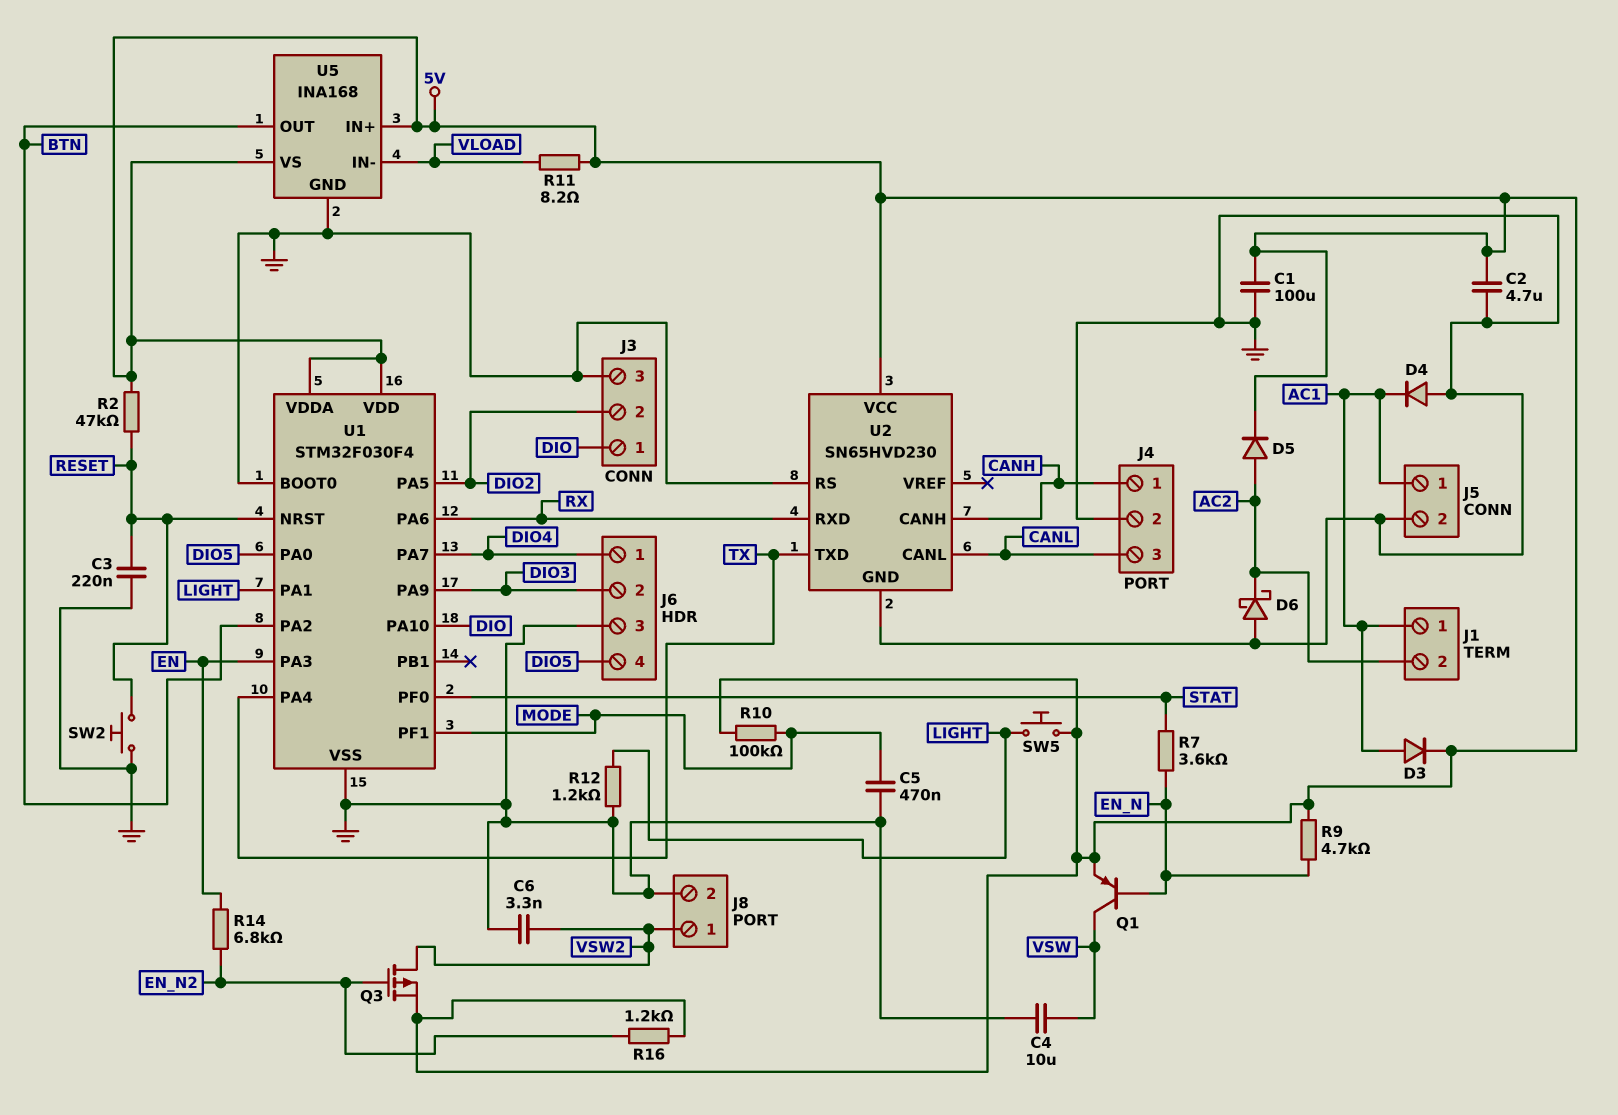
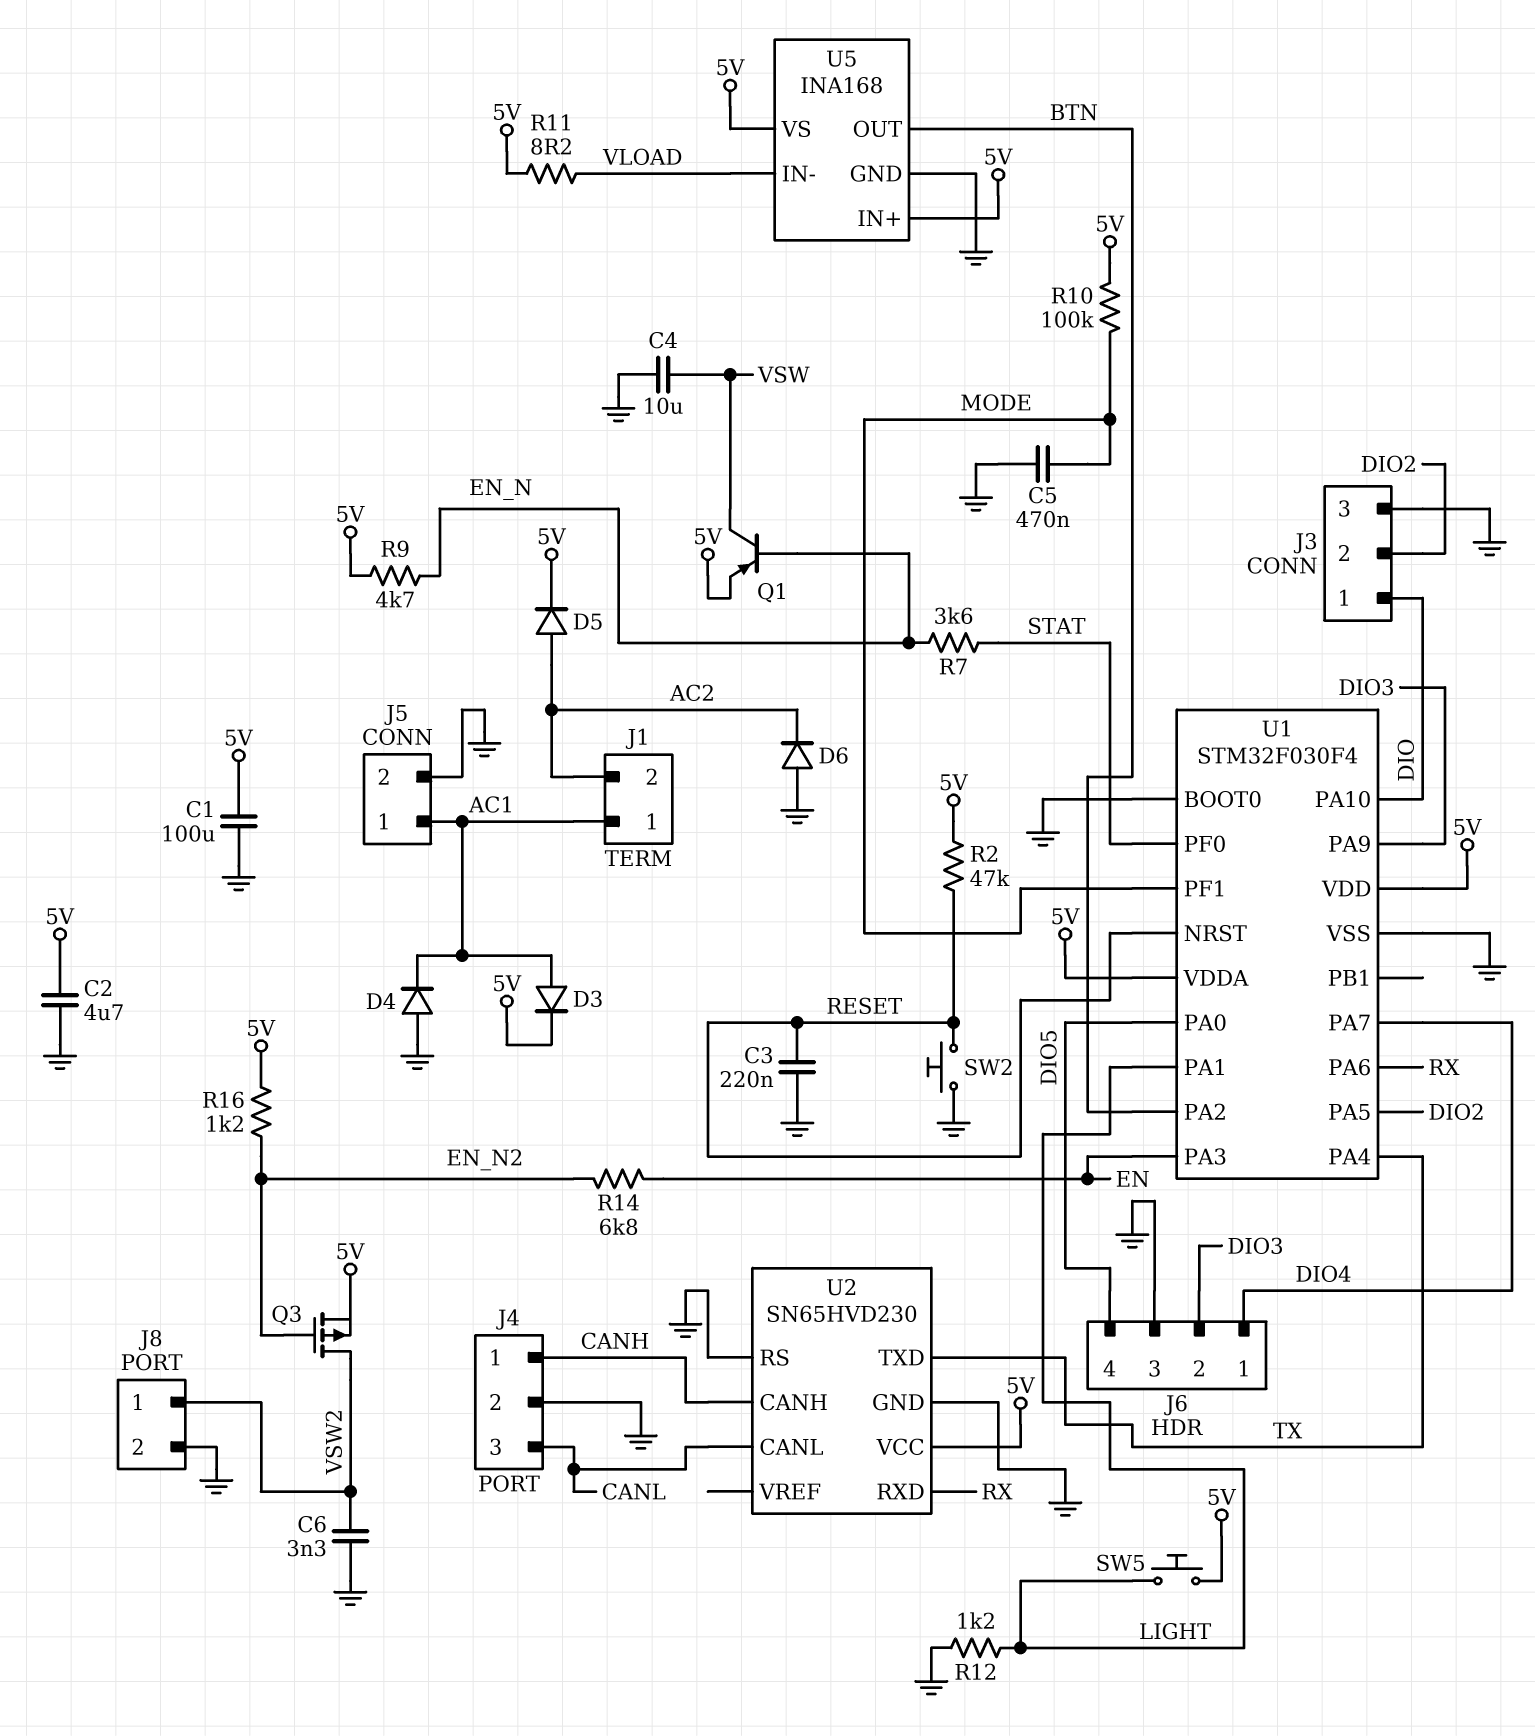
D6: schottky (A GND, K AC2) -> diode (A GND, K AC2)

